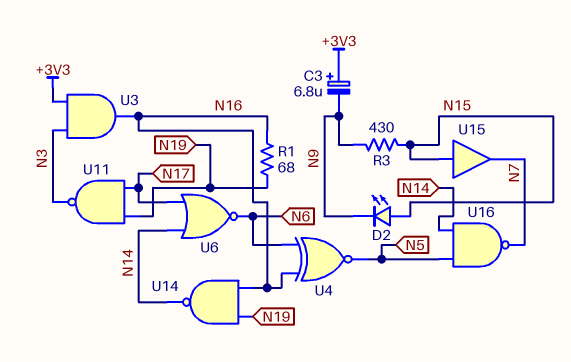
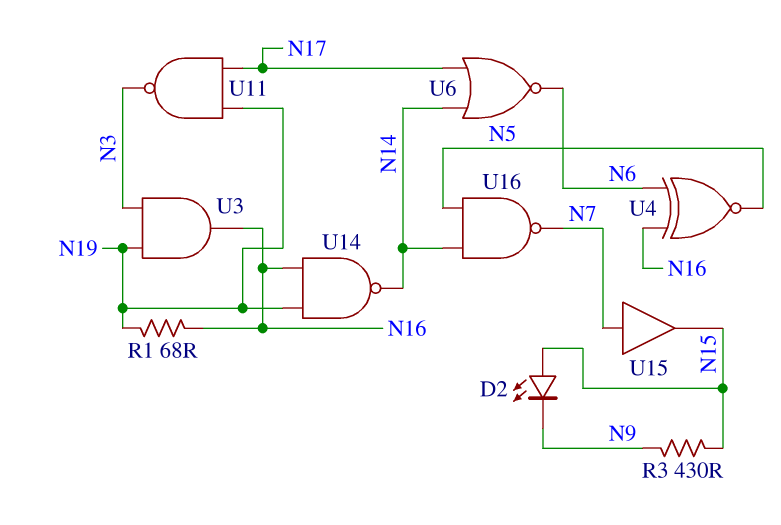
C3: 6.8uF (plus +3V3, minus N9) -> none
U3: AND (in +3V3, in N3, out N16) -> AND (in N3, in N19, out N16)
U15: buffer (in N15, out N7) -> buffer (in N7, out N15)

